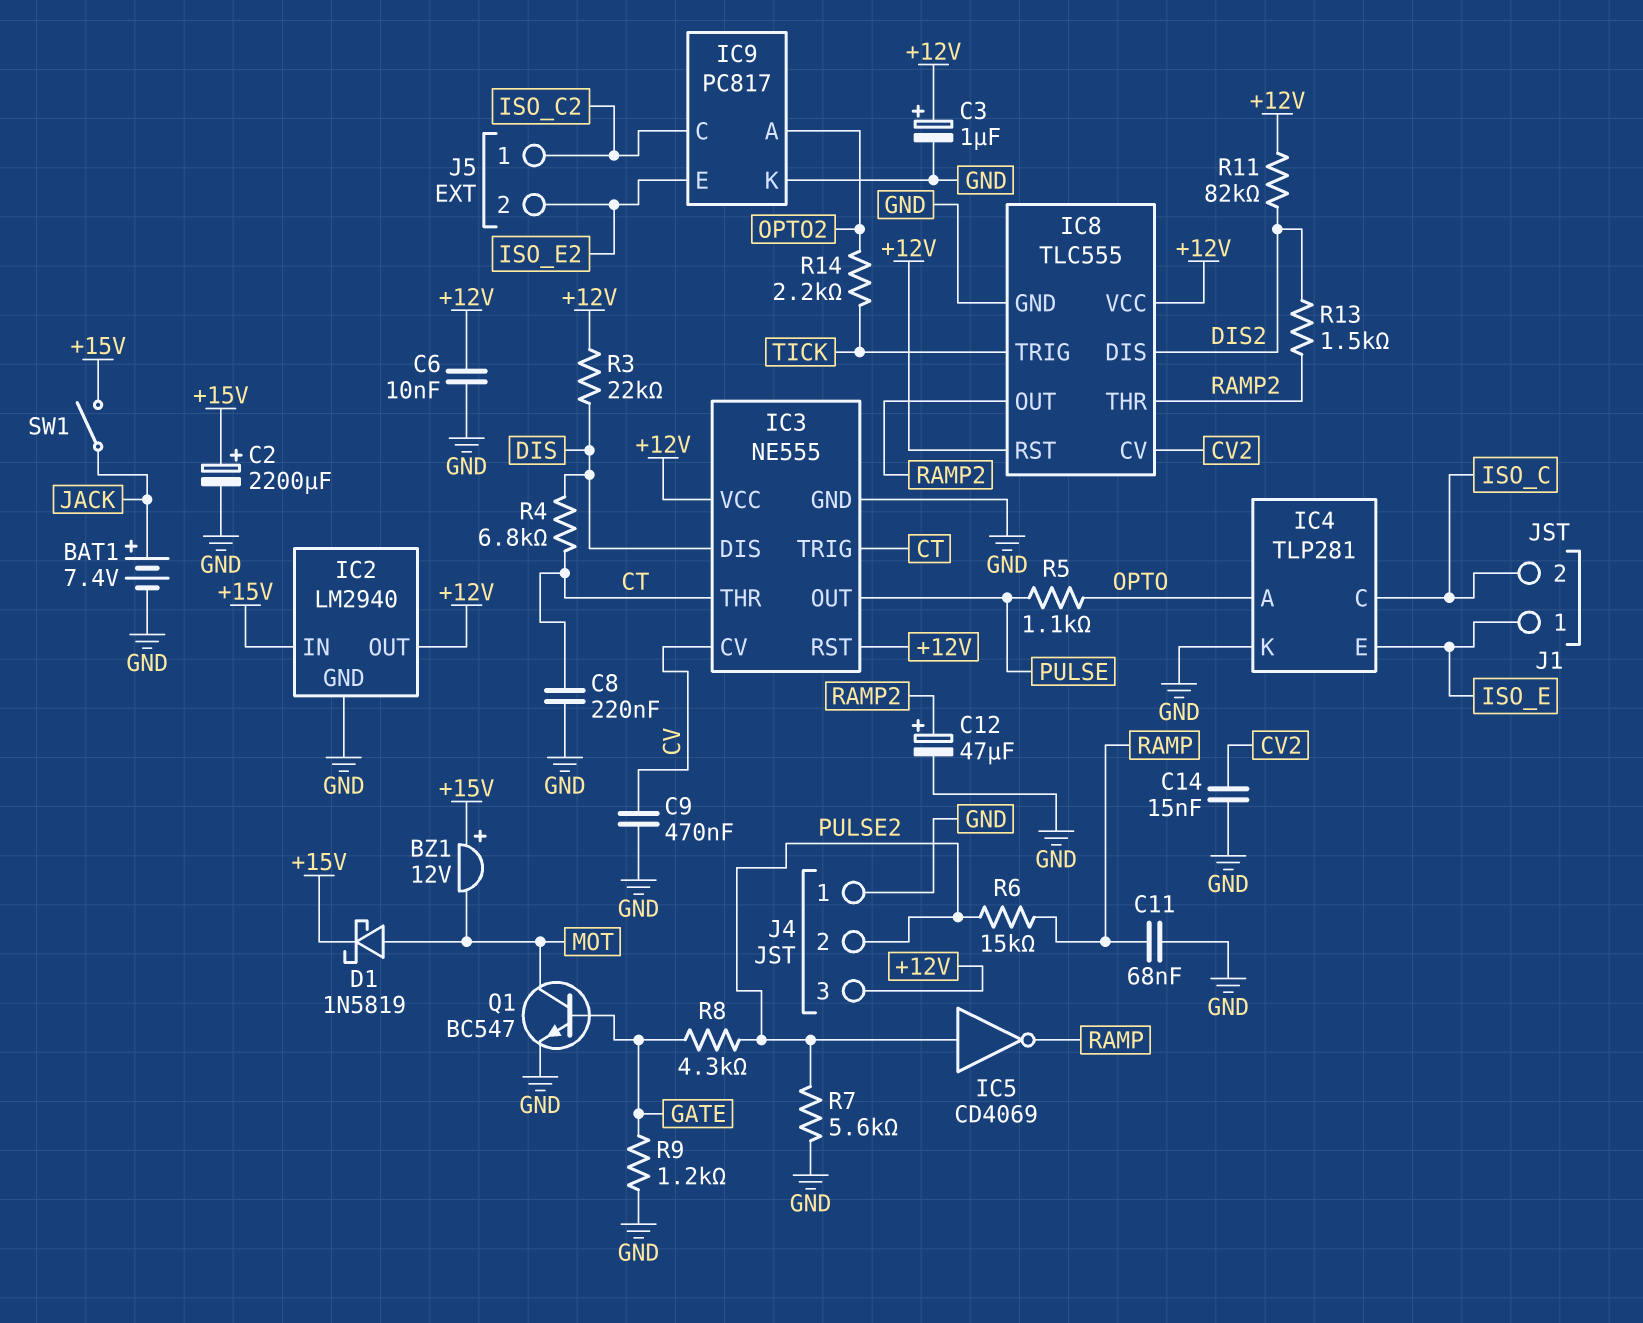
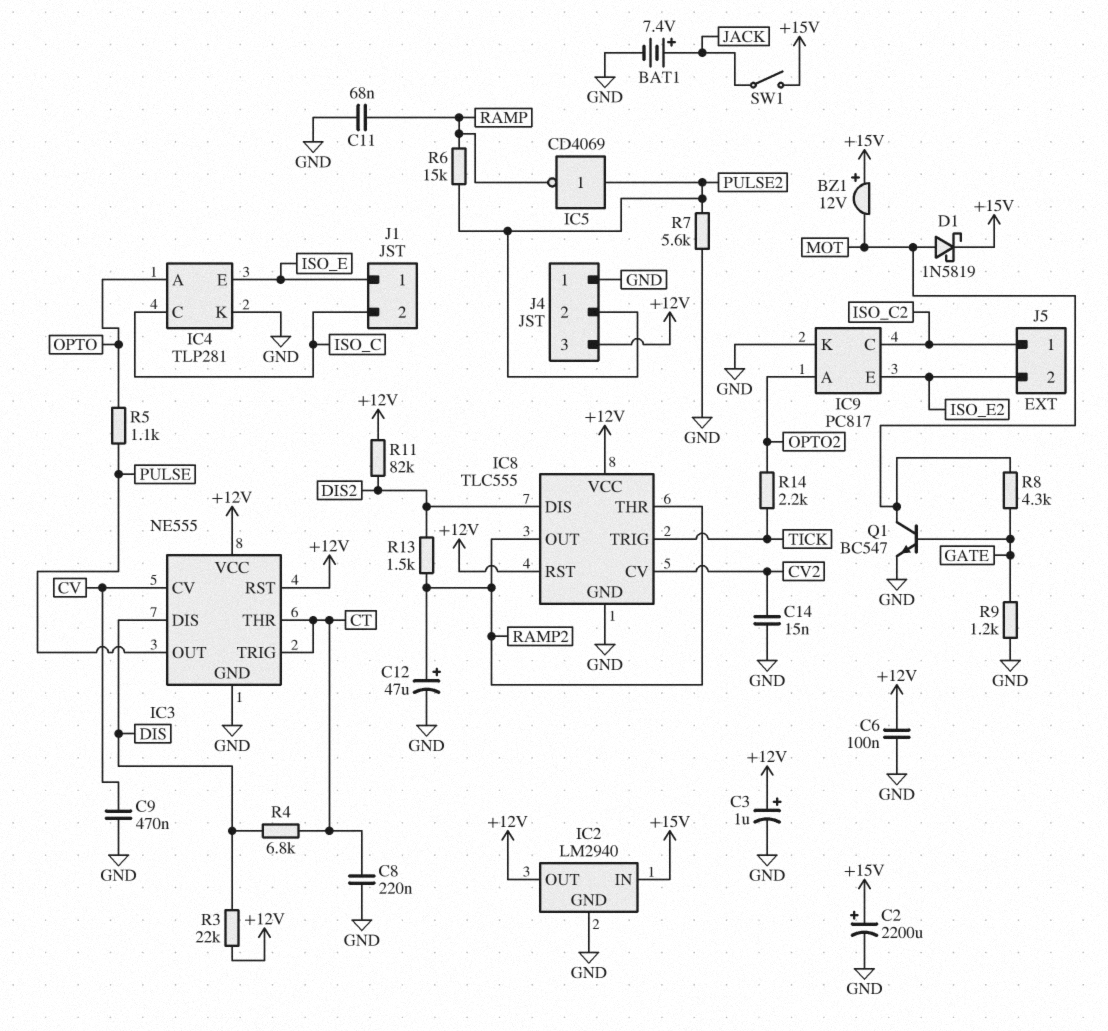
C6: 10nF (+12V, GND) -> 100nF (+12V, GND)
R8: 4.3k (GATE, PULSE2) -> 4.3k (GATE, MOT)

